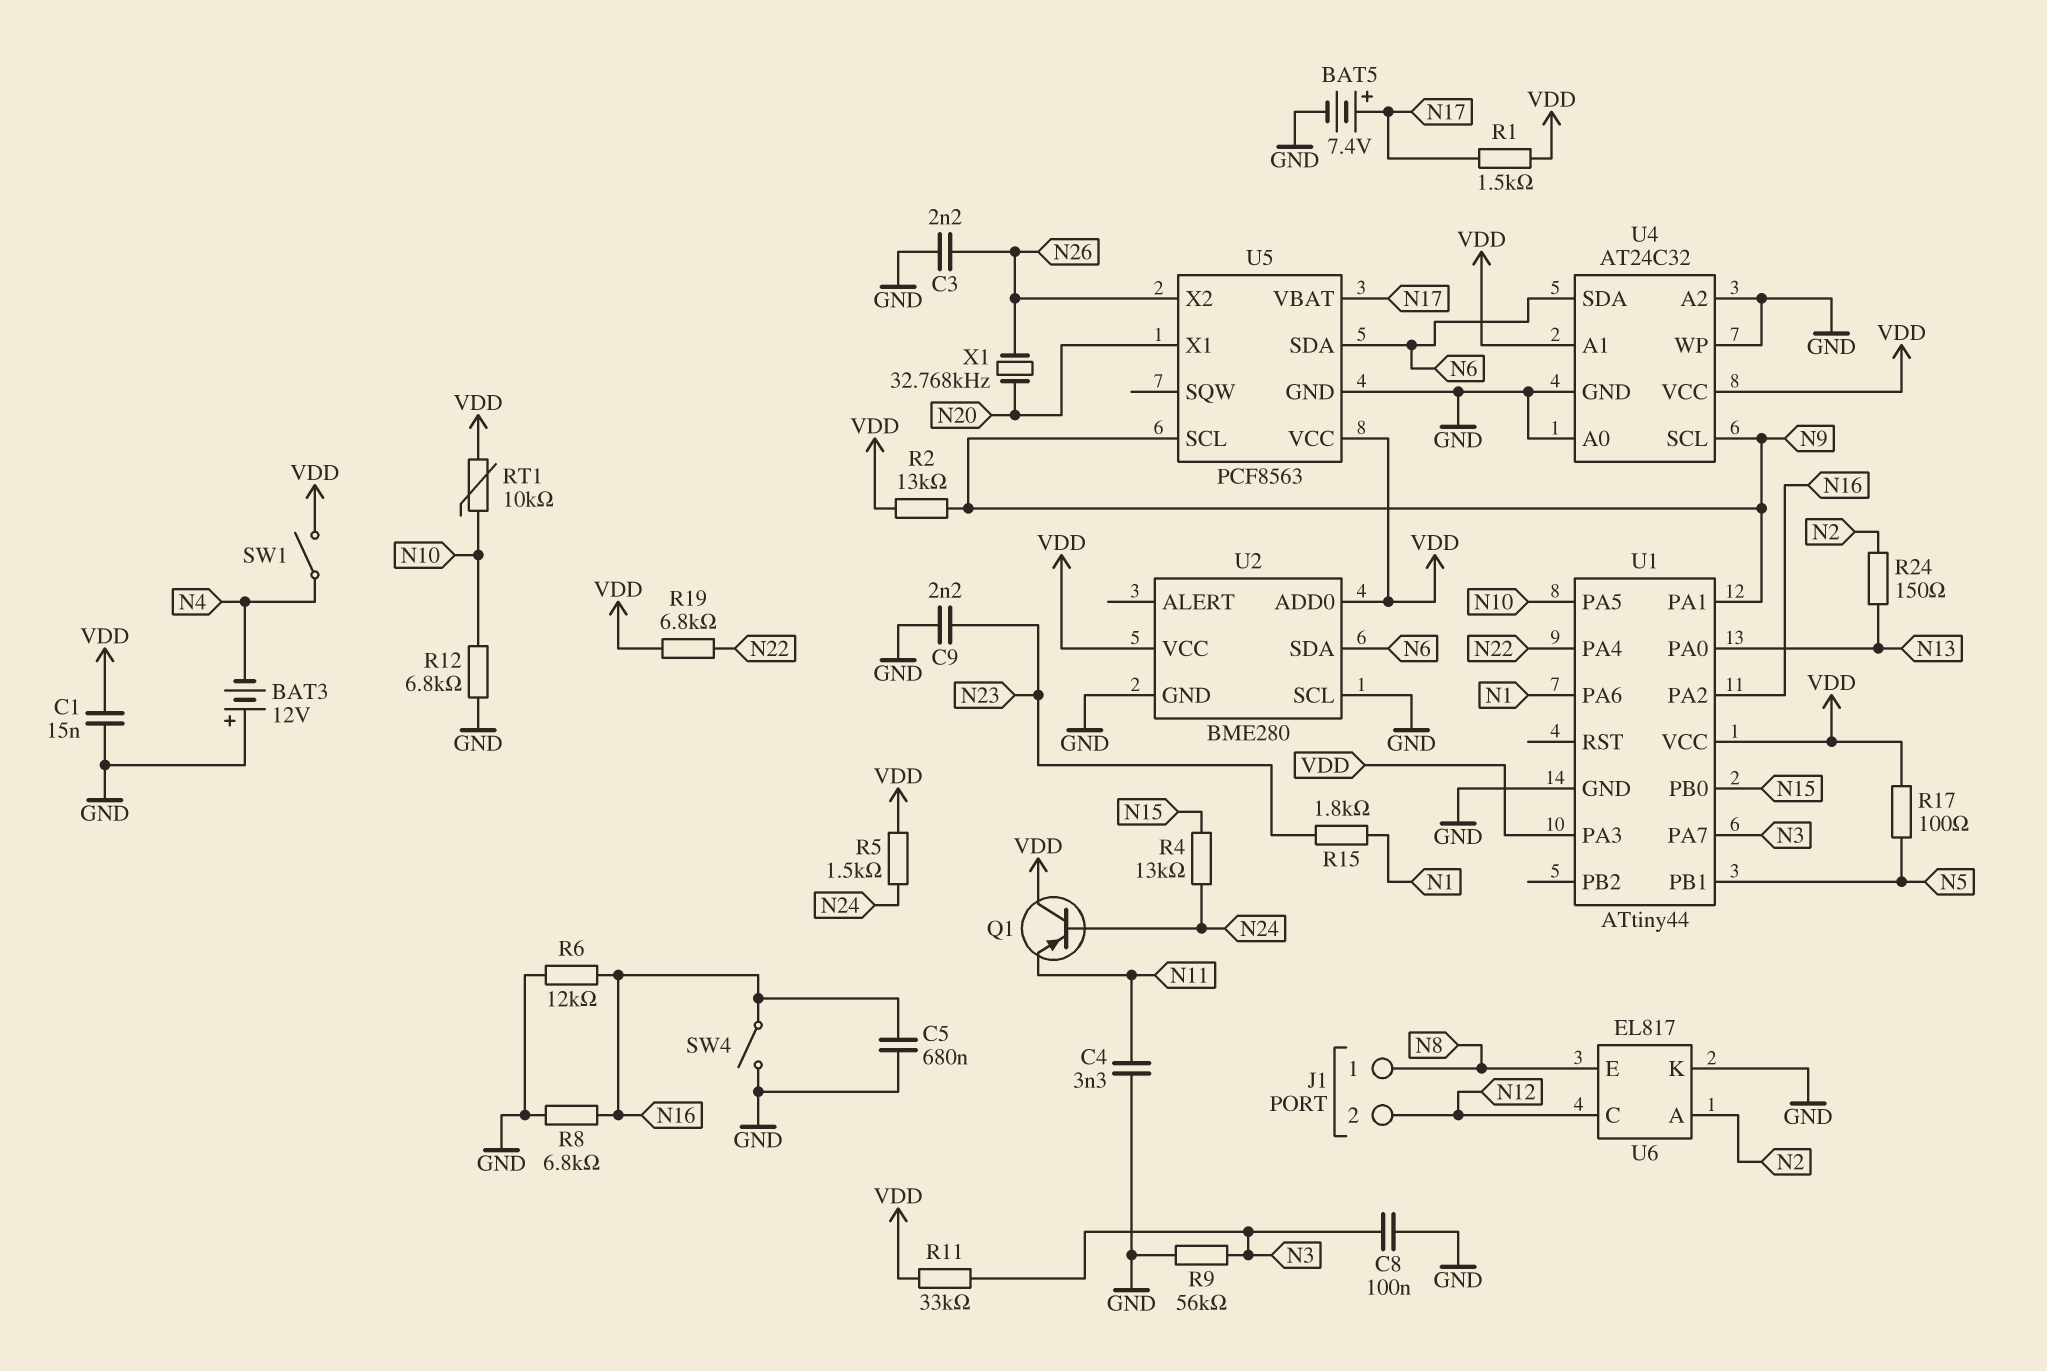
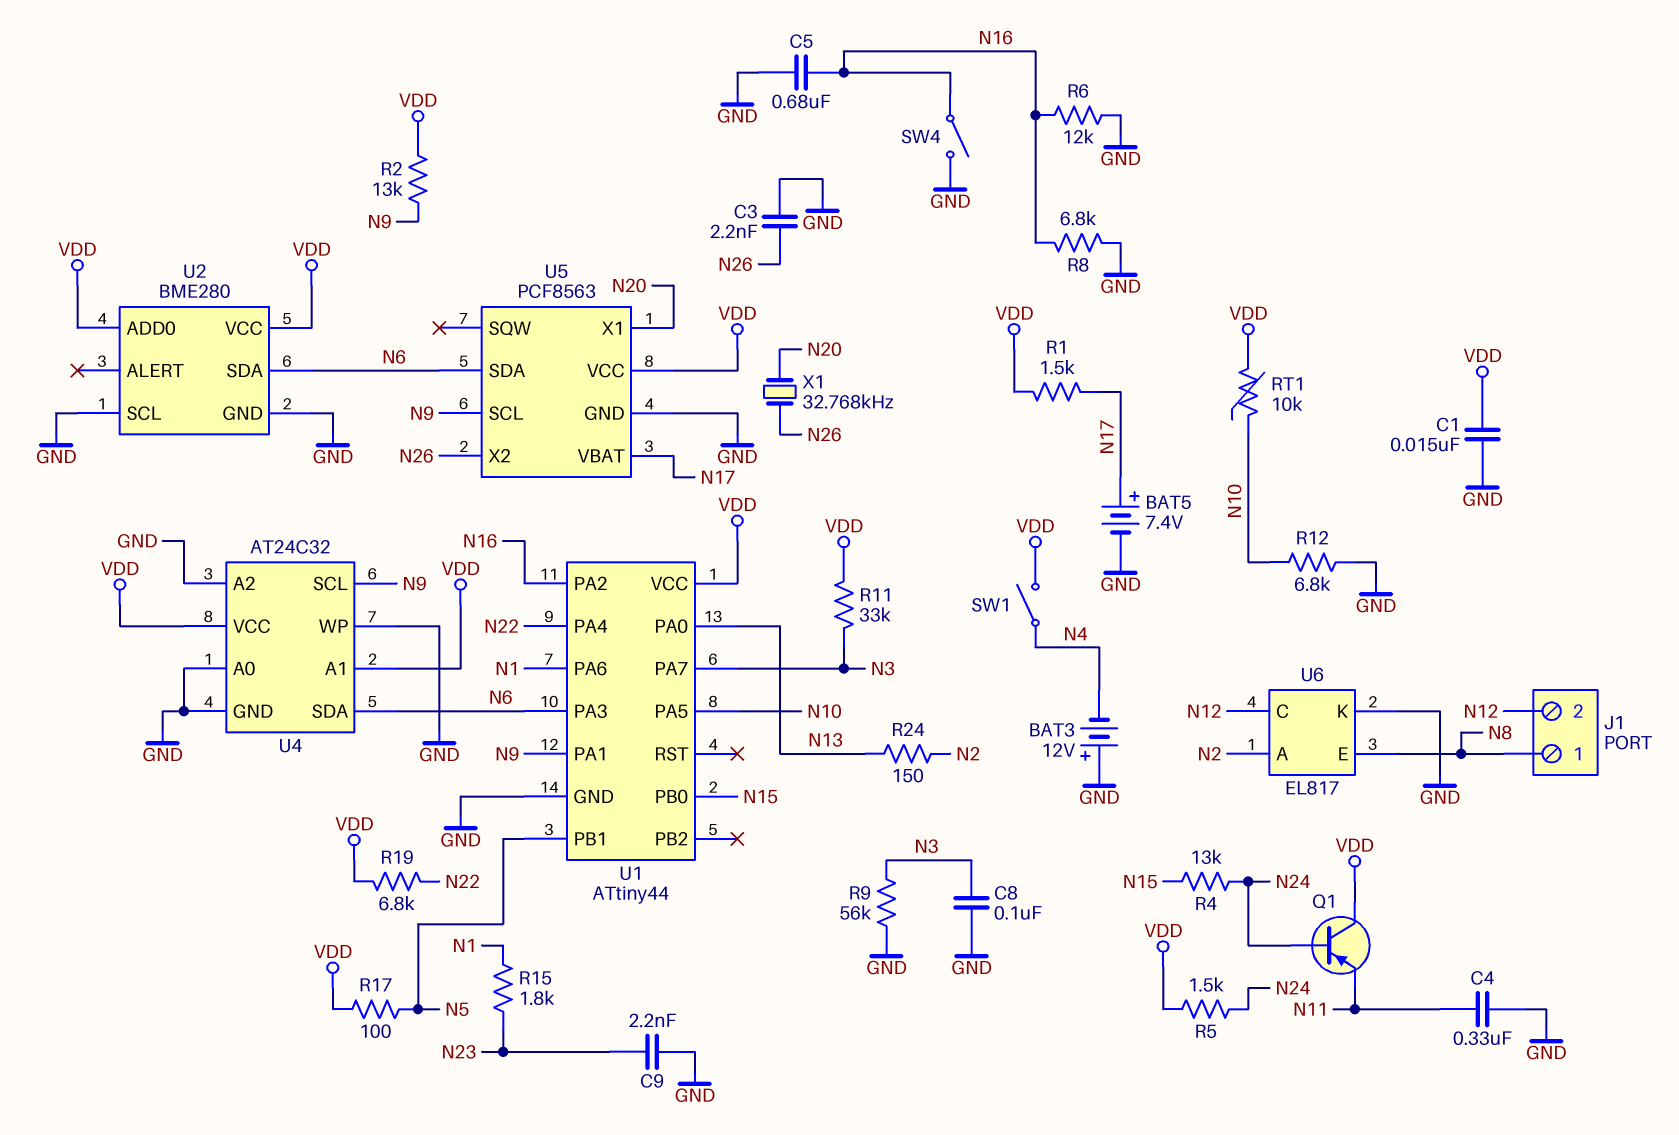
C4: 3.3nF (GND, N11) -> 330nF (GND, N11)
U1 pin PA3: VDD -> N6

